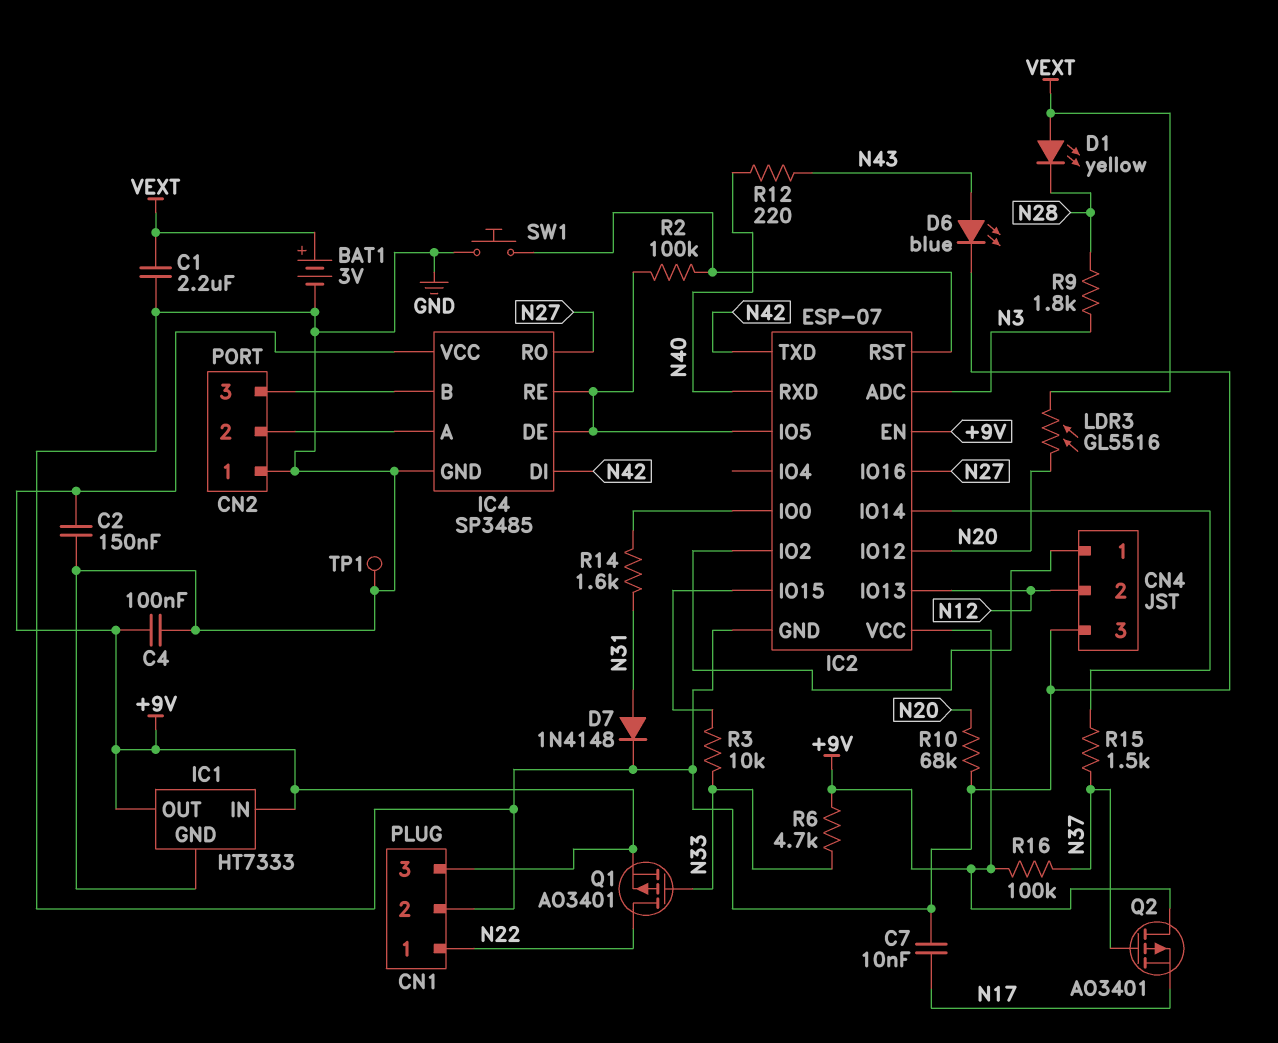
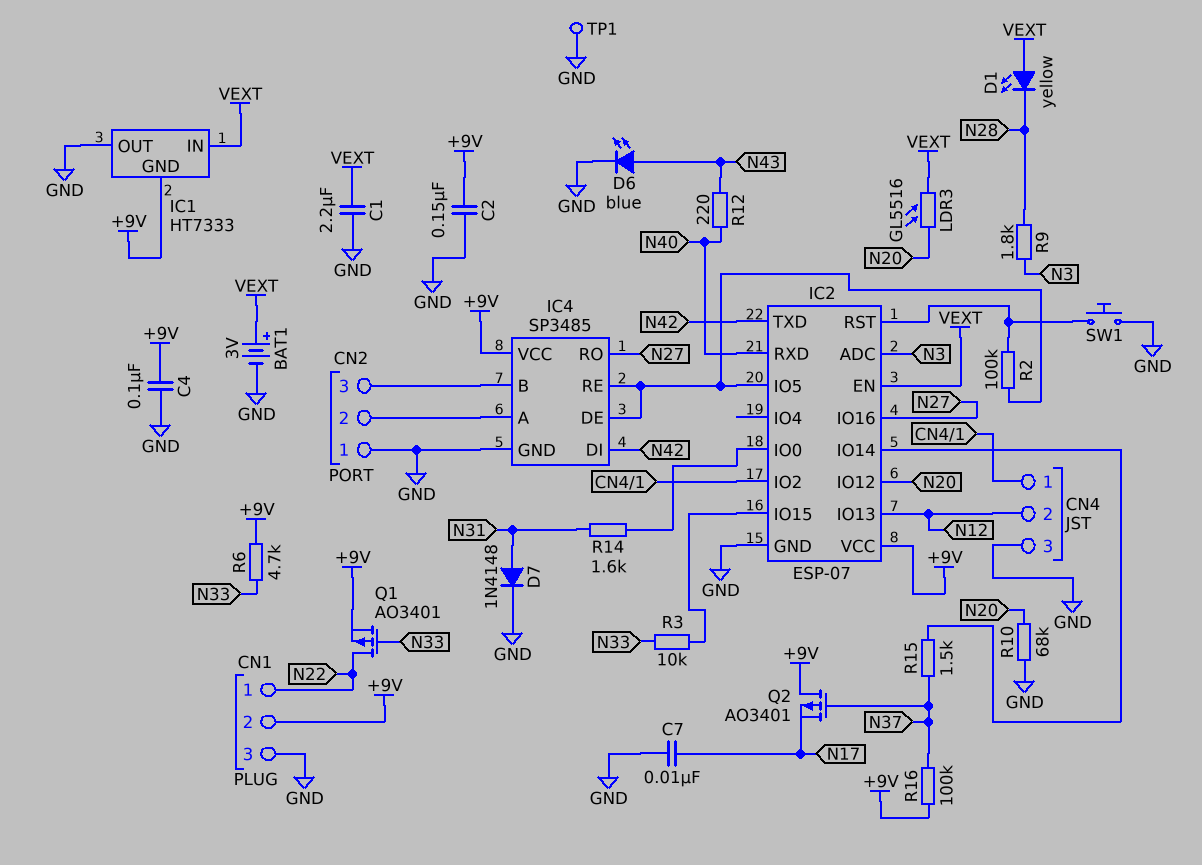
CN1 pin 2: GND -> +9V
CN1 pin 3: +9V -> GND
IC1 pin GND: GND -> +9V
IC1 pin IN: +9V -> VEXT
IC1 pin OUT: +9V -> GND
IC2 pin EN: +9V -> VEXT

